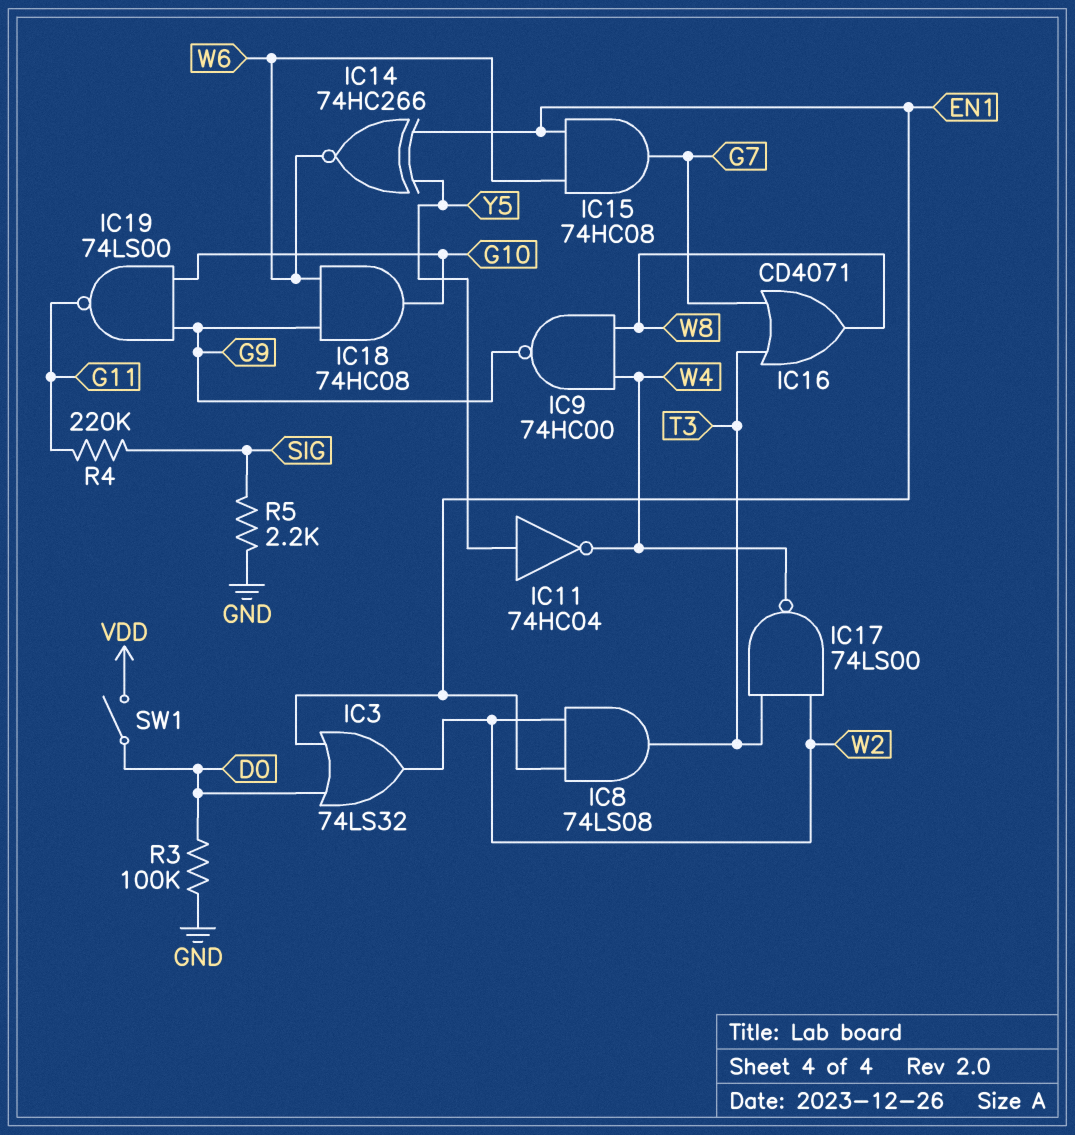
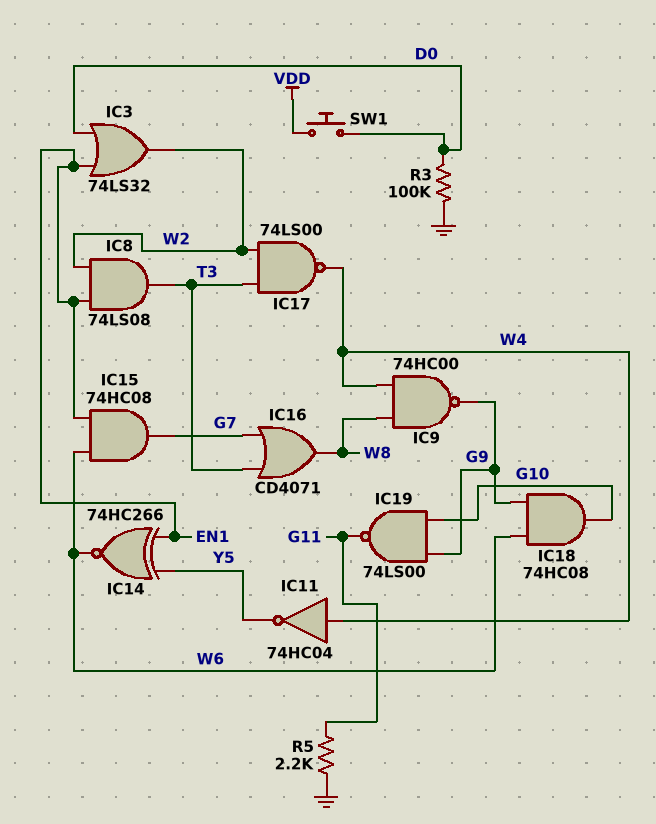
IC11: NOT 74HC04 (in Y5, out W4) -> NOT 74HC04 (in W4, out Y5)
R4: 220k (G11, SIG) -> none
R5: 2.2k (GND, SIG) -> 2.2k (G11, GND)
SW1: switch (D0, VDD) -> button (D0, VDD)

